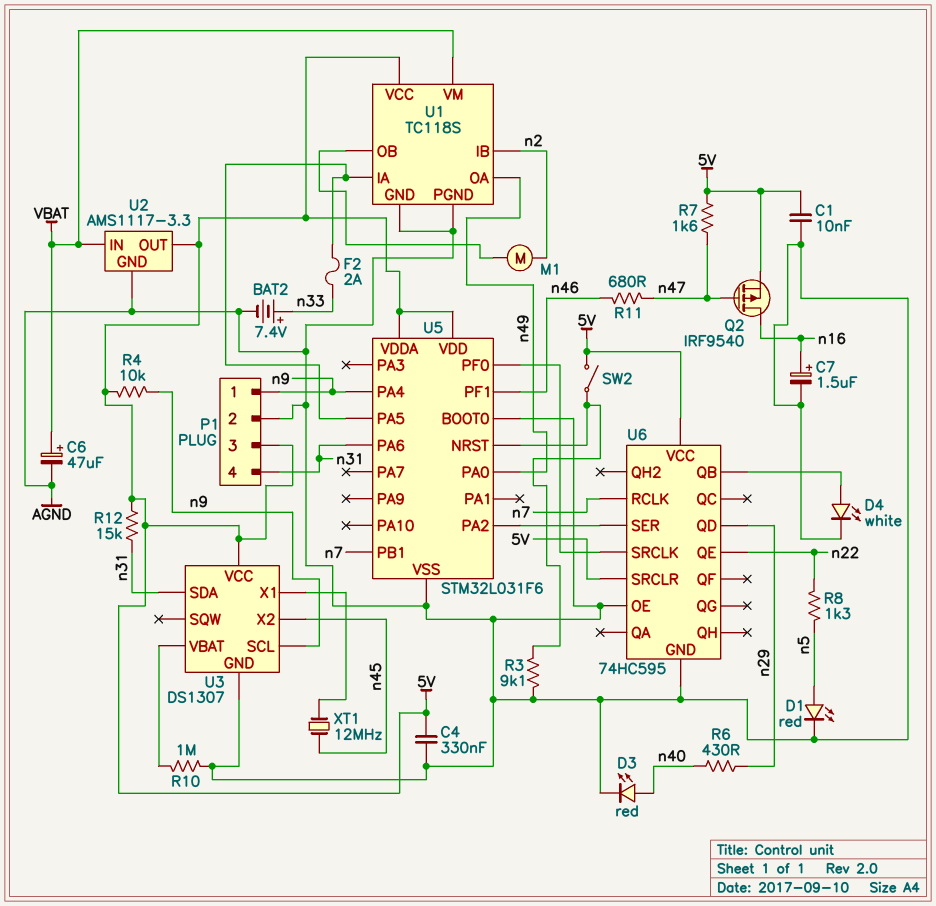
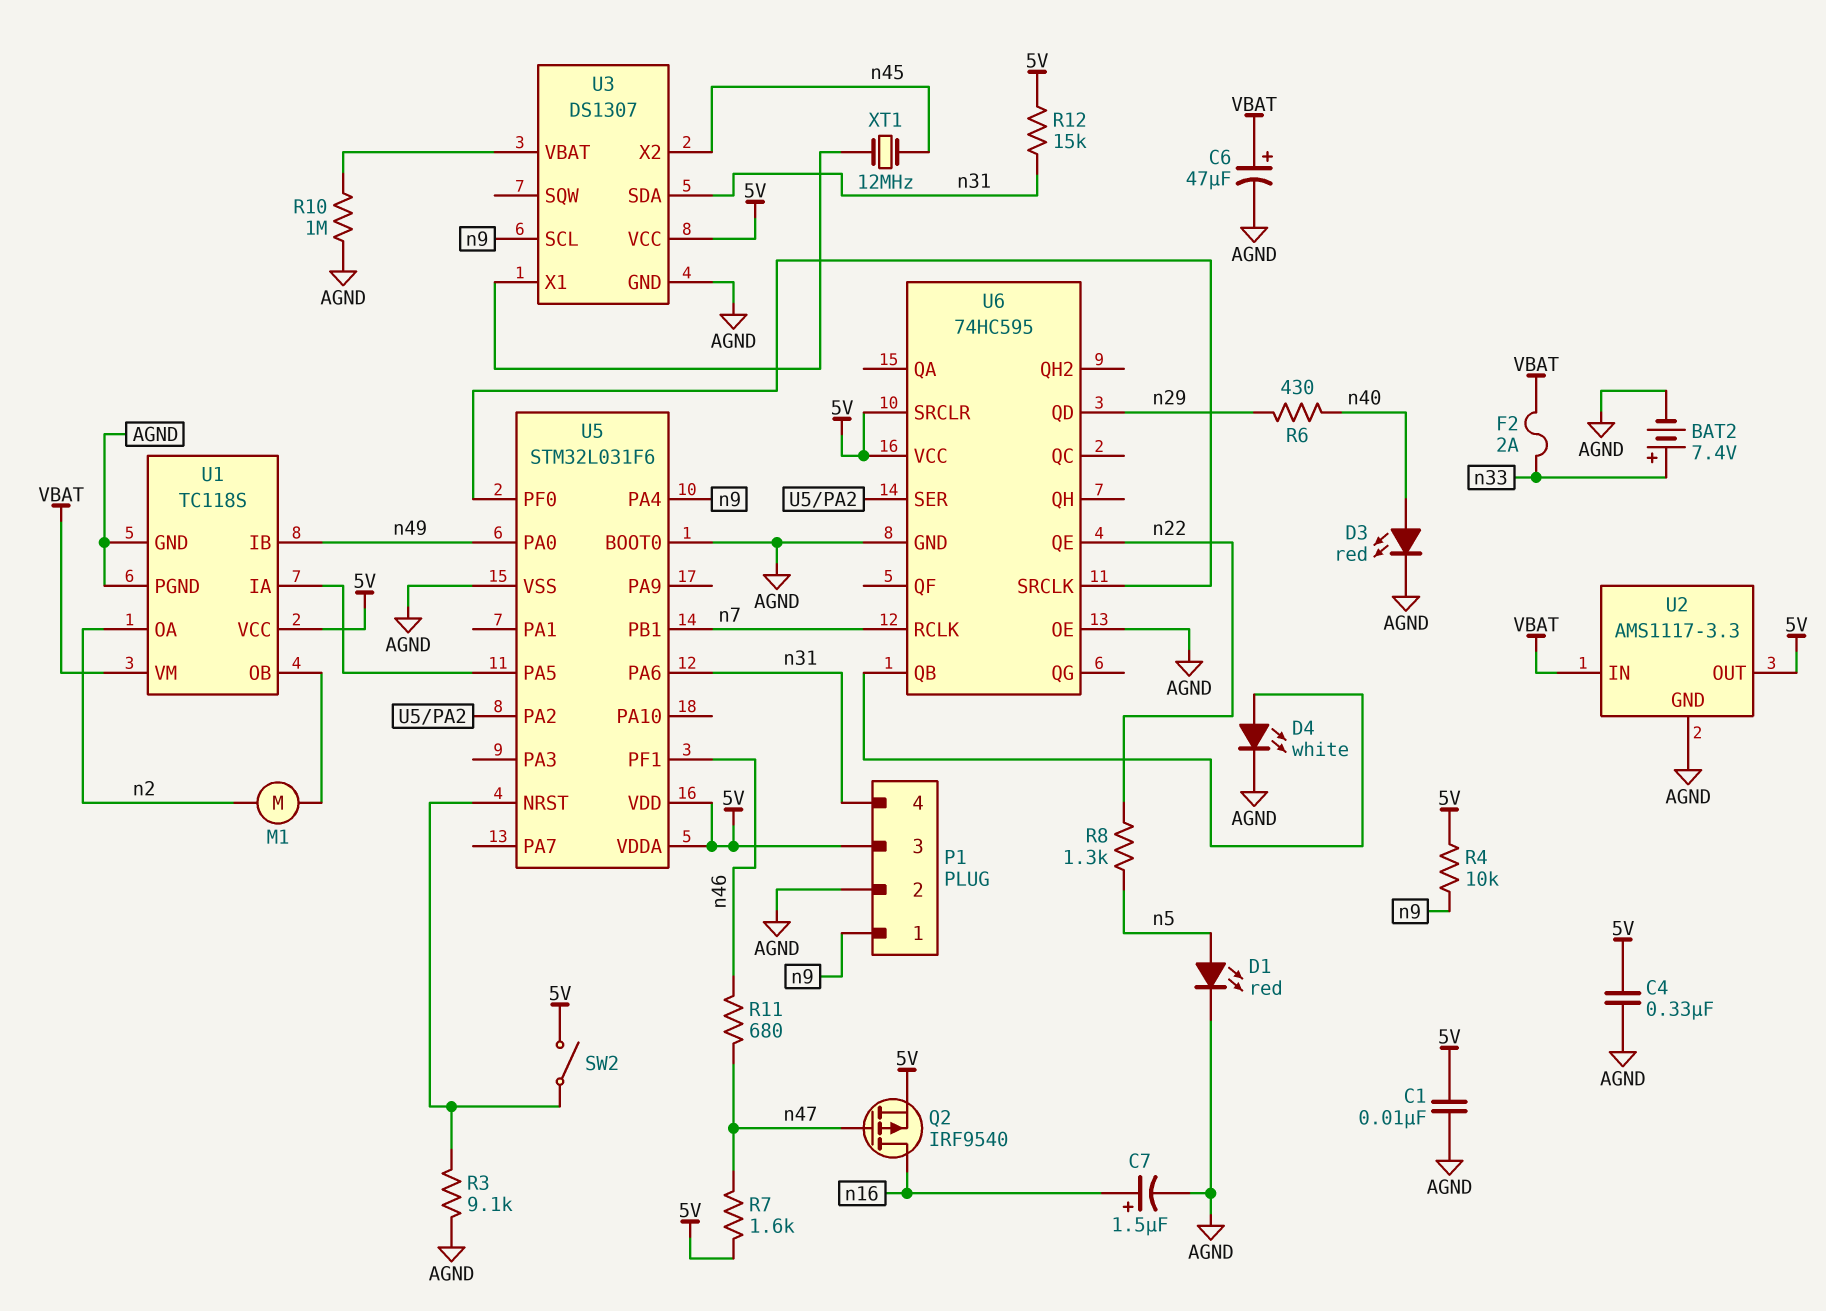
F2: 2A (U1/IA, n33) -> 2A (VBAT, n33)
U1 pin IB: n2 -> n49
U1 pin OA: n49 -> n2

